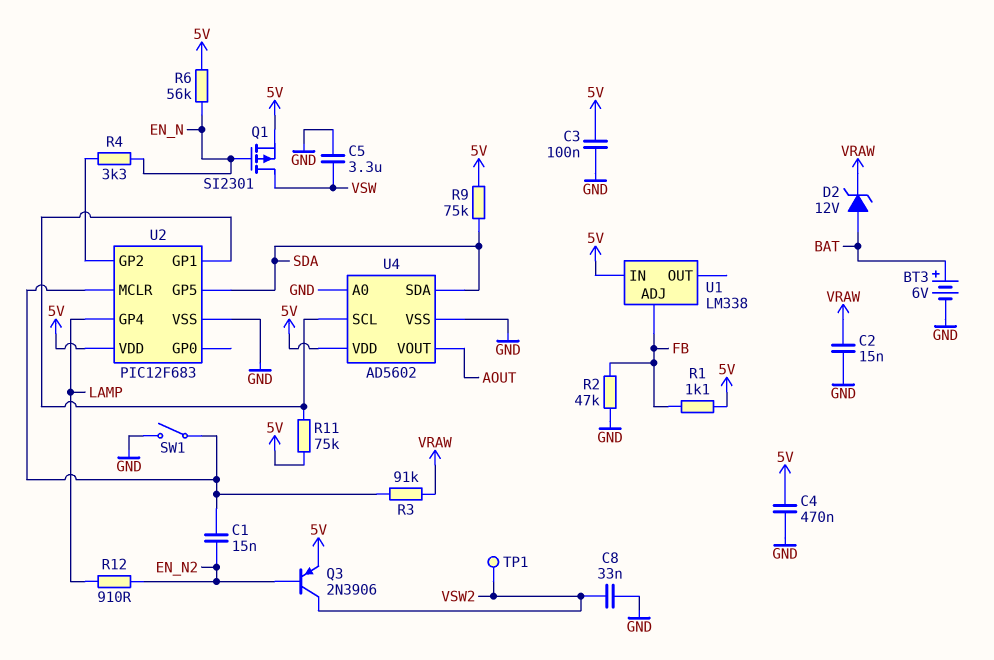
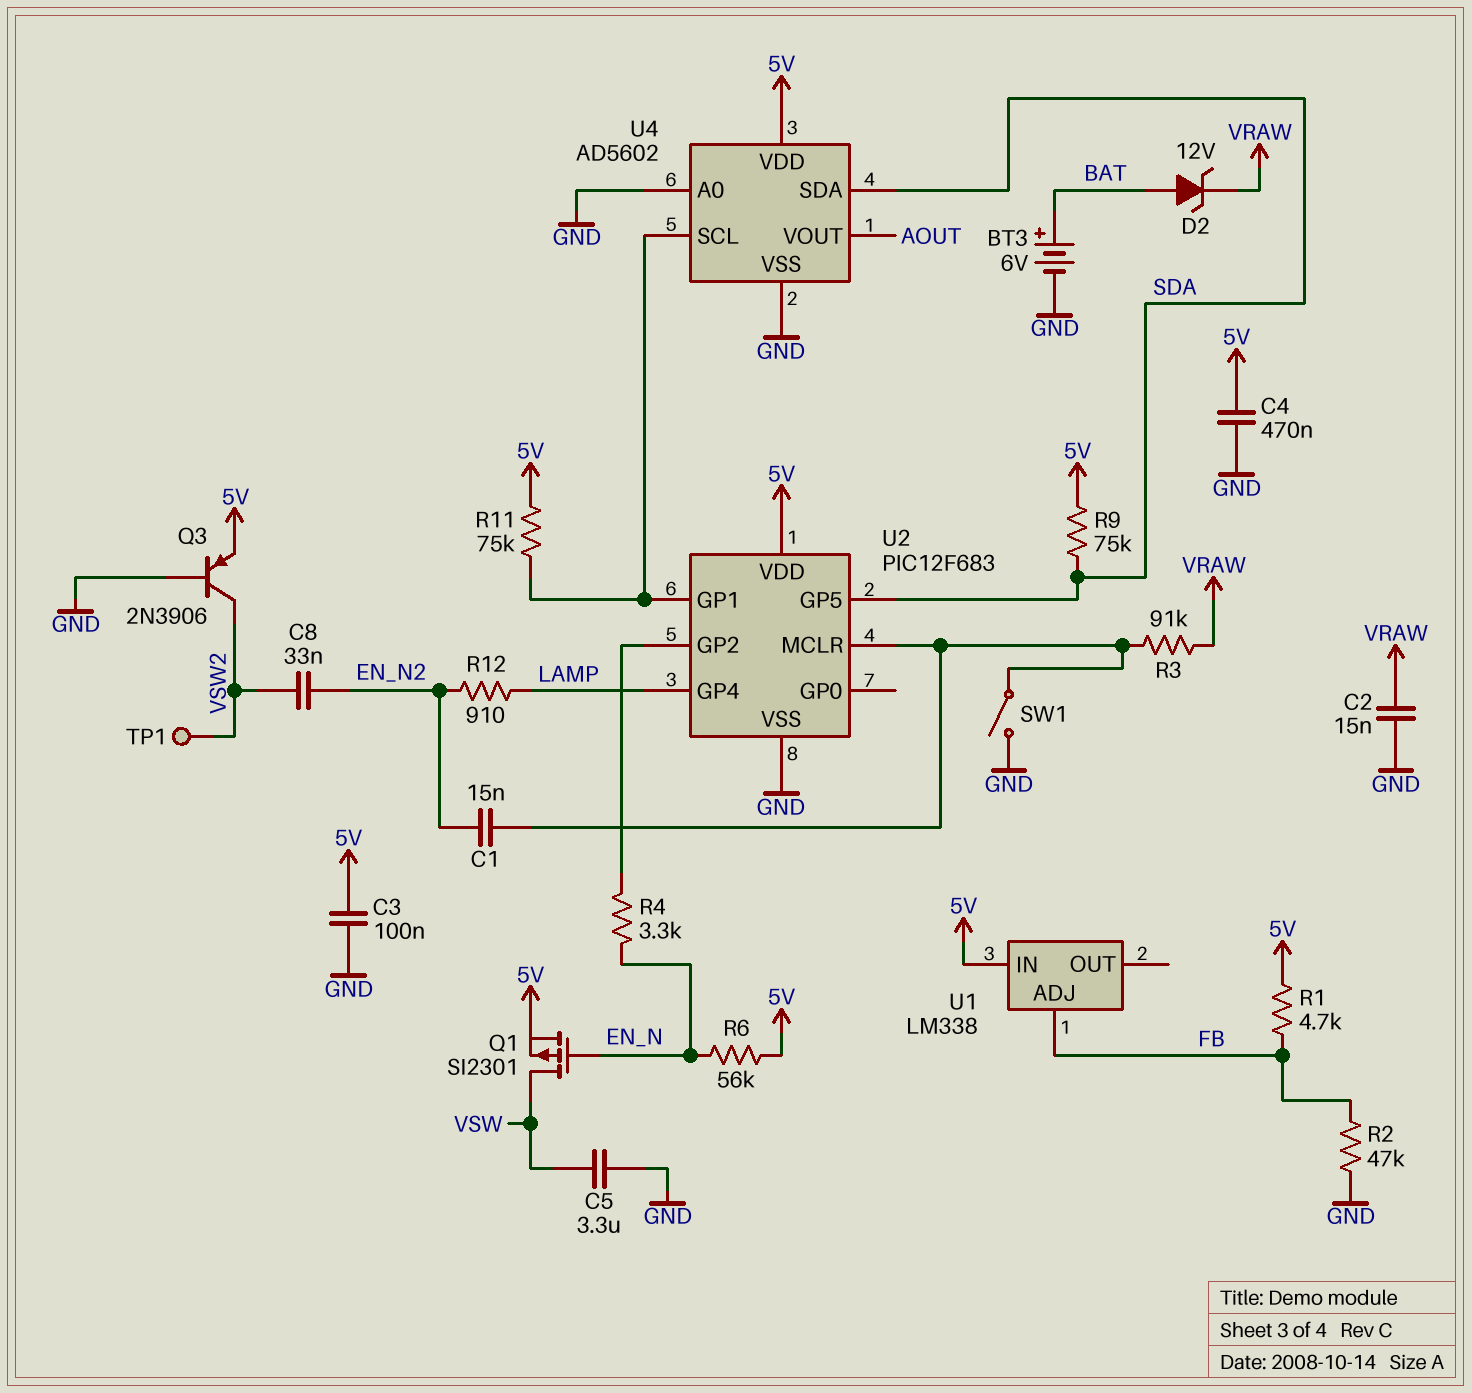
C8: 33nF (GND, VSW2) -> 33nF (EN_N2, VSW2)
Q3: PNP 2N3906 (B EN_N2, C VSW2, E 5V) -> PNP 2N3906 (B GND, C VSW2, E 5V)
R1: 1.1k (5V, FB) -> 4.7k (5V, FB)

